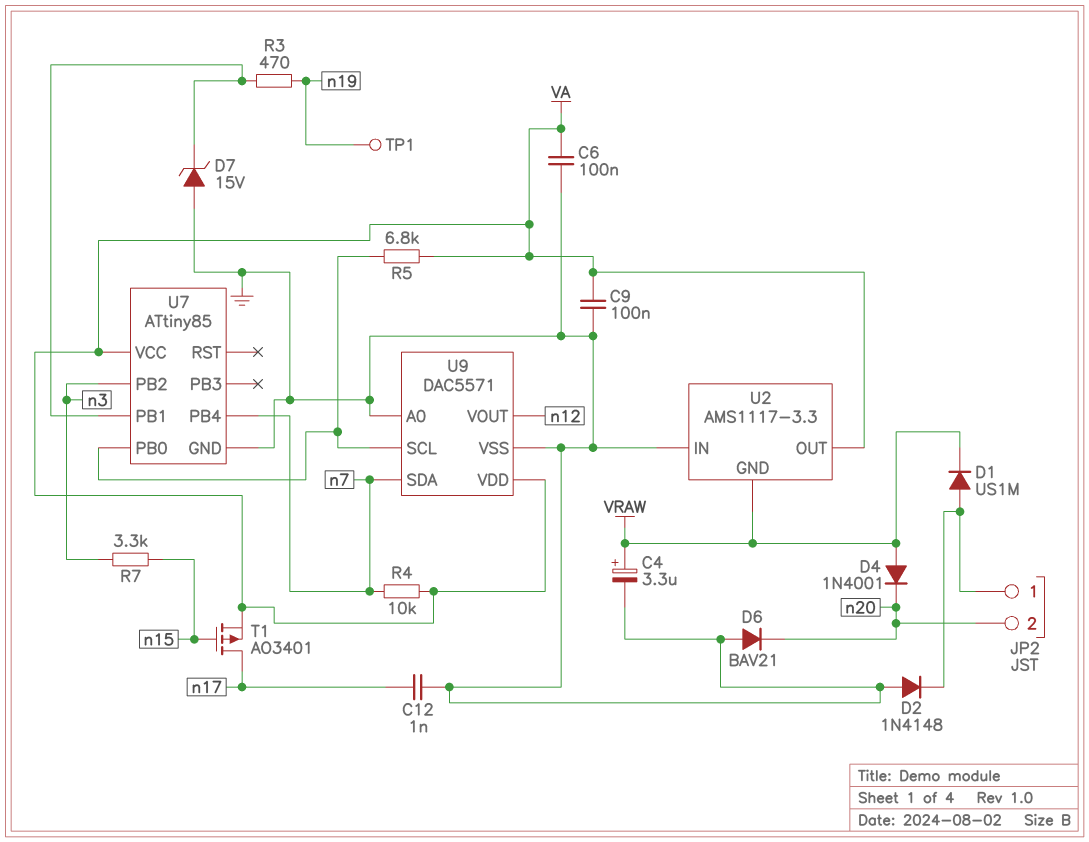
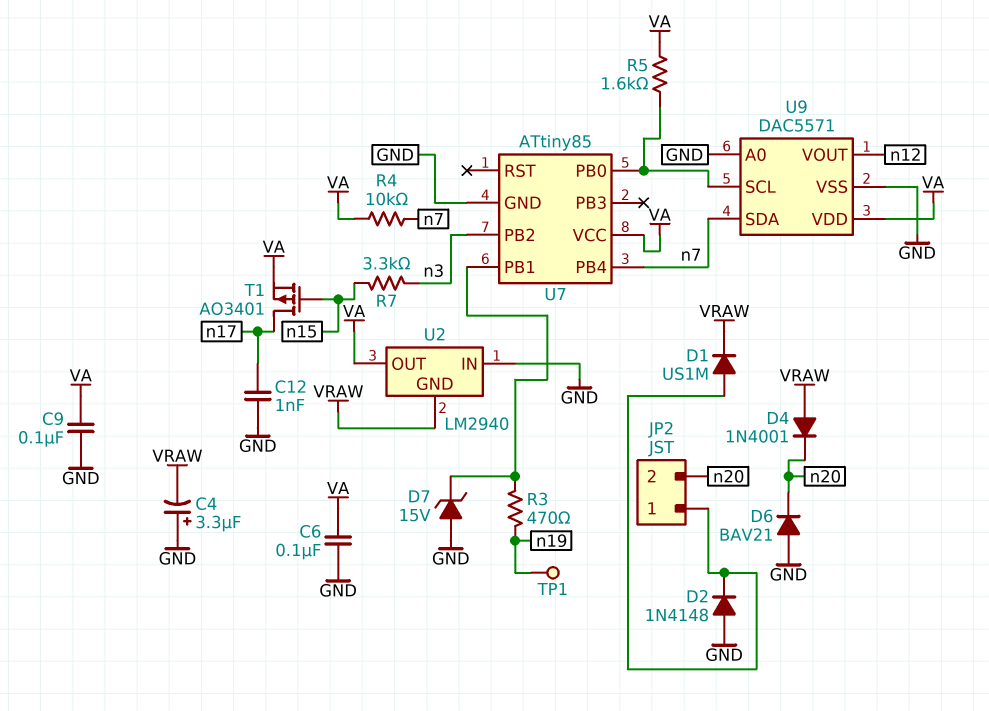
C4: 3.3uF (plus VRAW, minus GND) -> 3.3uF (plus GND, minus VRAW)
R5: 6.8k (U7/PB0, VA) -> 1.6k (U7/PB0, VA)
U2: AMS1117-3.3 -> LM2940

